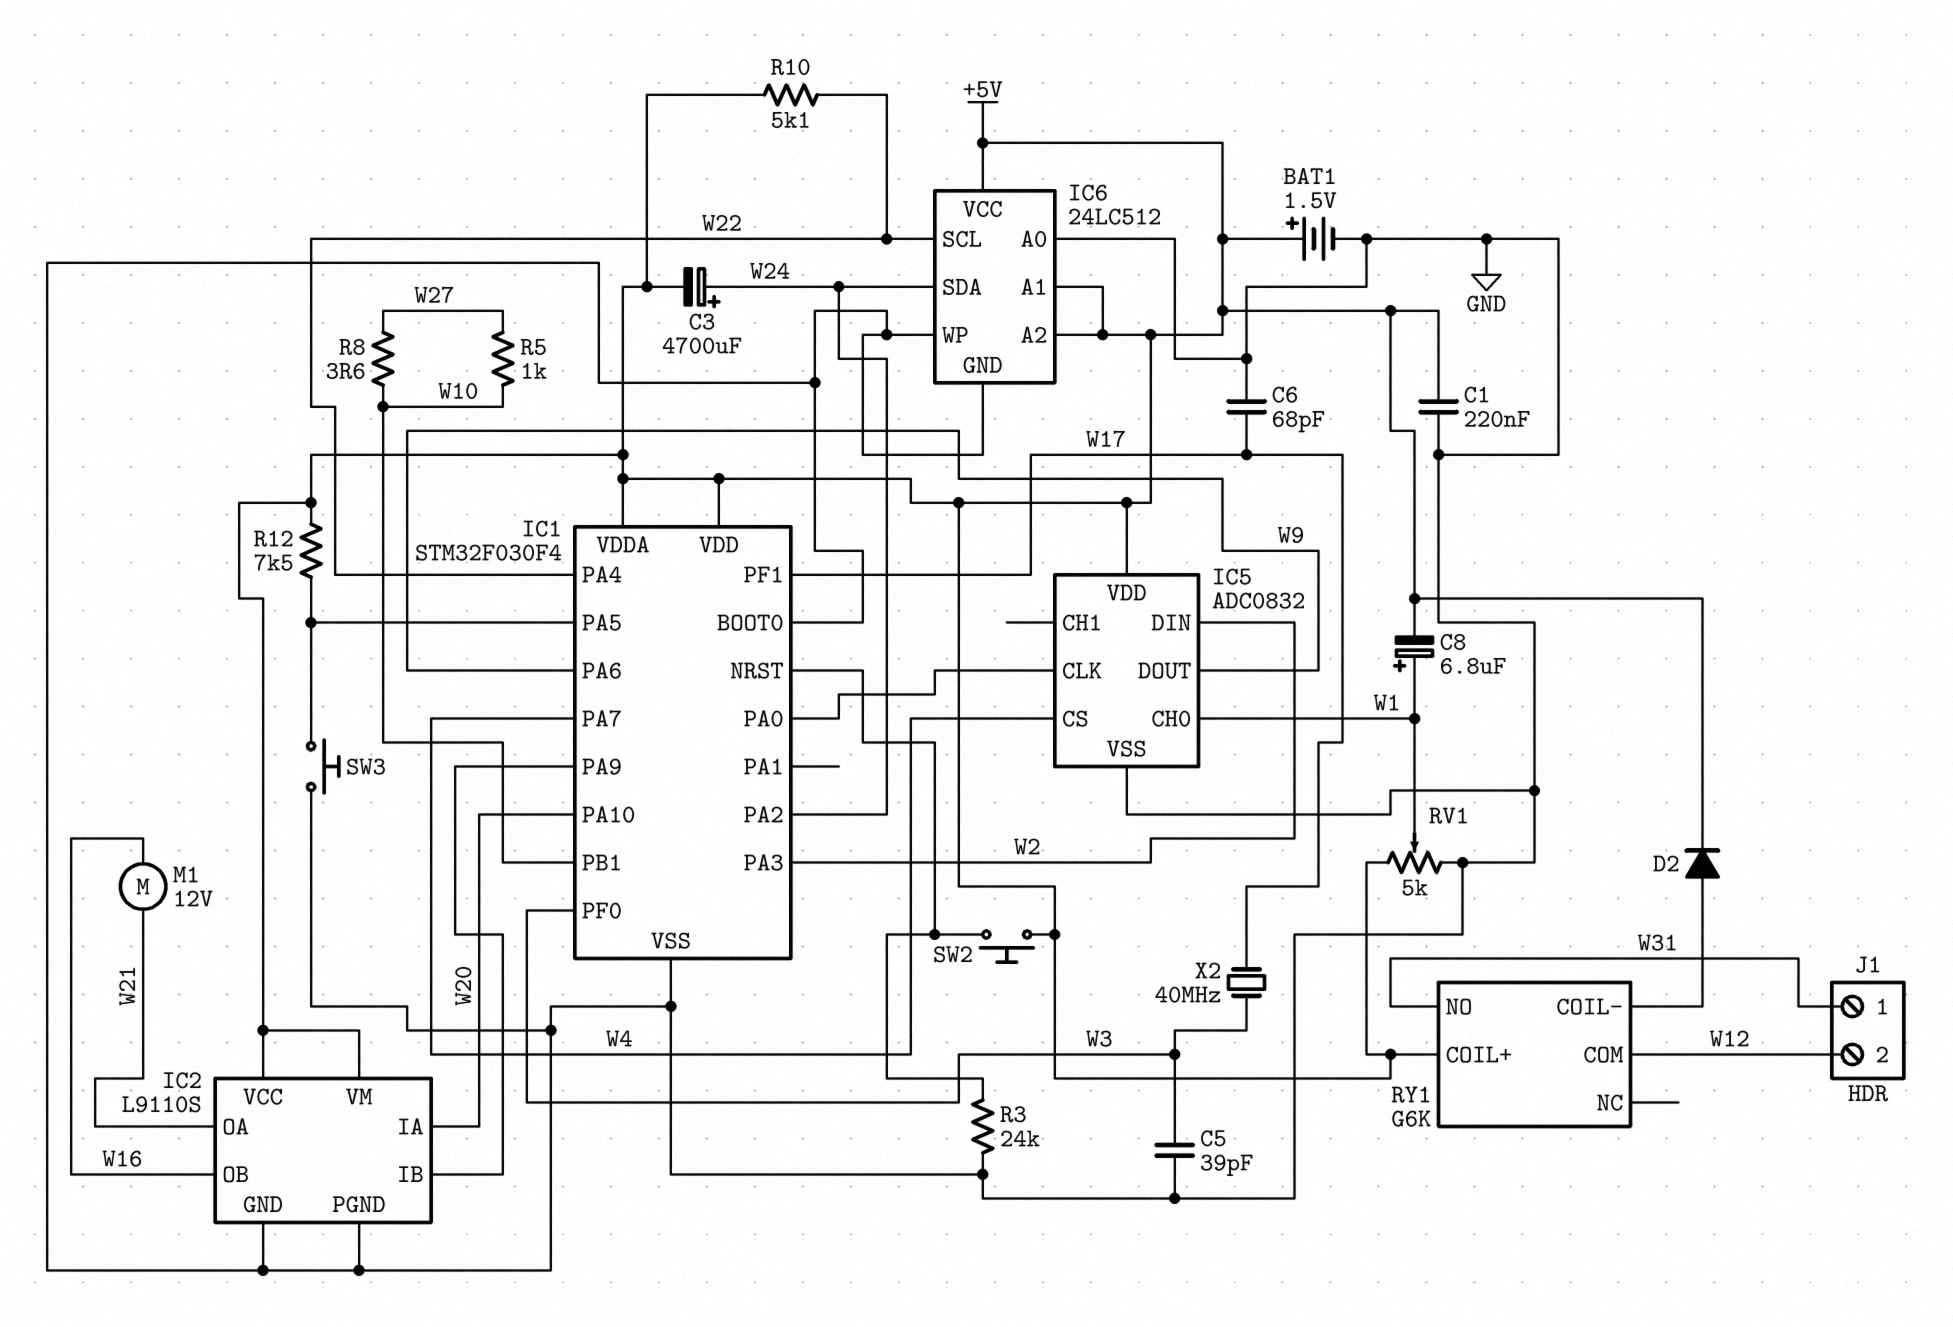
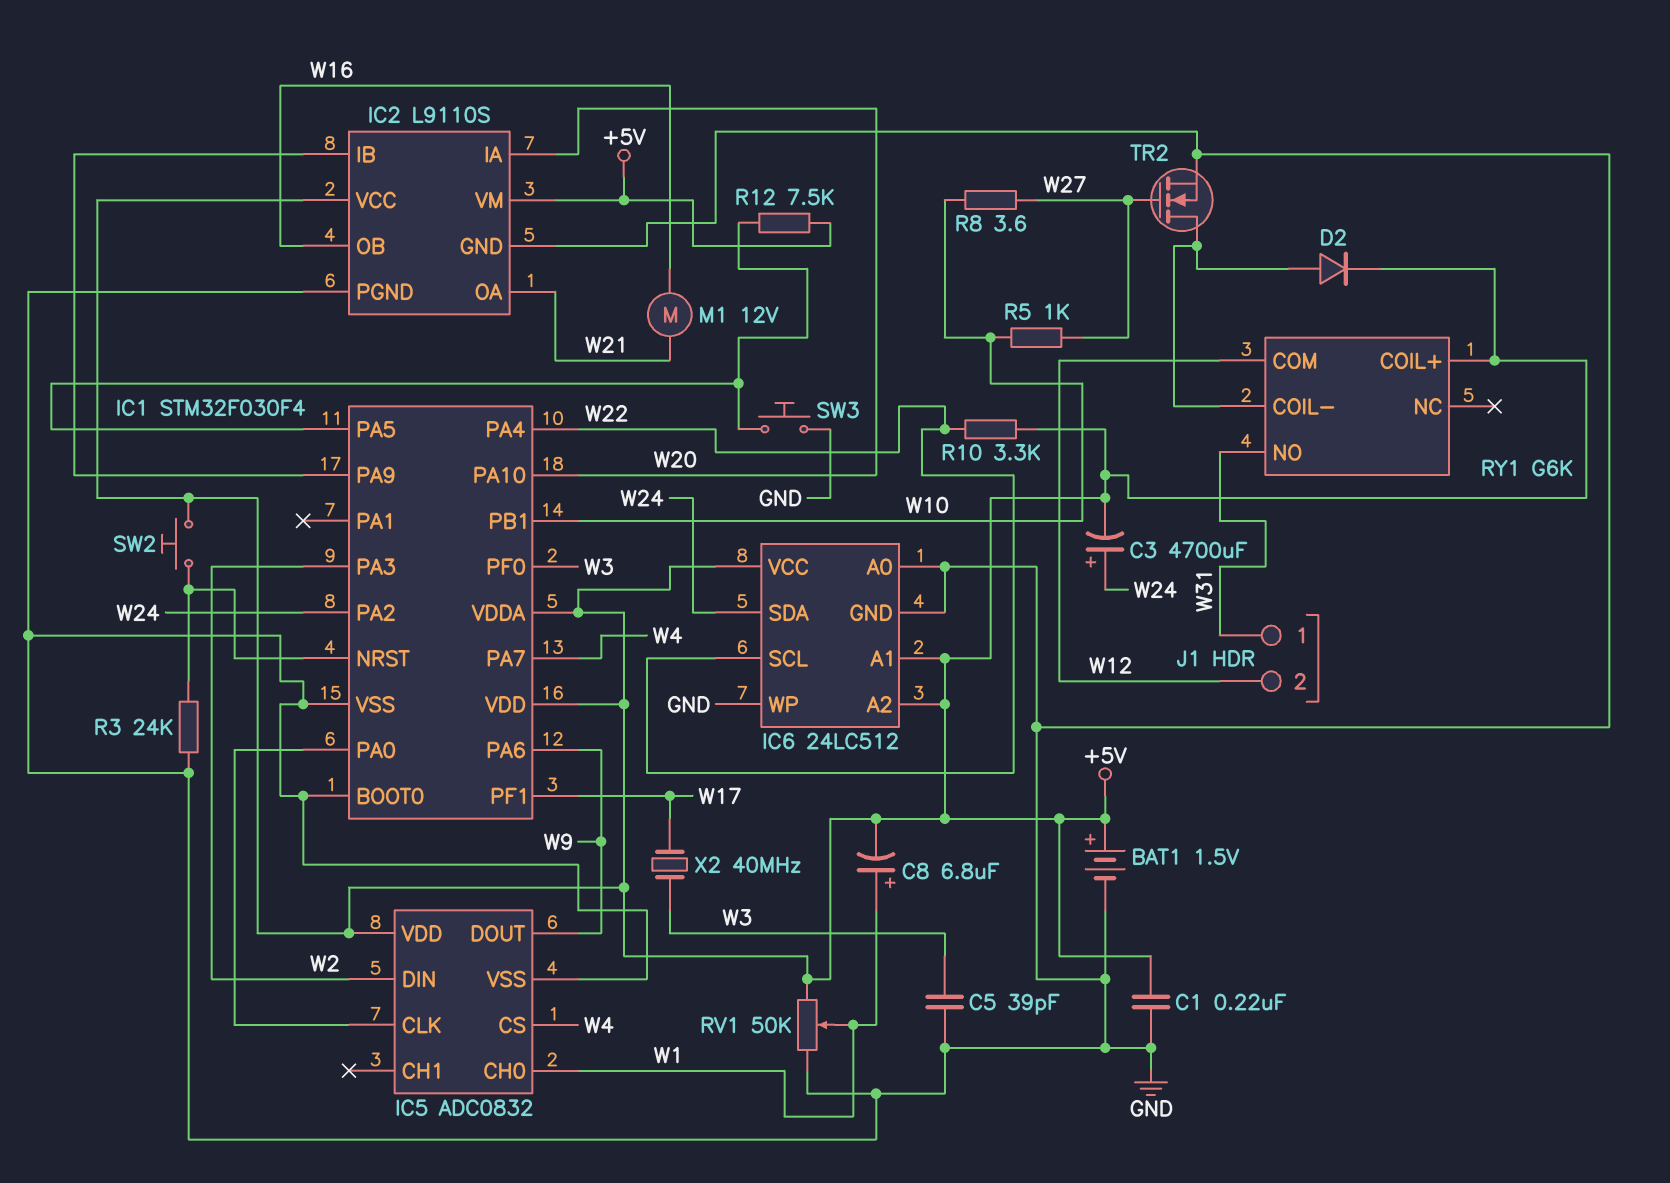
C6: 68pF (GND, W17) -> none
R10: 5.1k (+5V, W22) -> 3.3k (+5V, W22)
RV1: 5k (+5V, GND, wiper W1) -> 50k (+5V, GND, wiper W1)
TR2: none -> NMOS (G W27, D RY1/COIL-, S GND)

